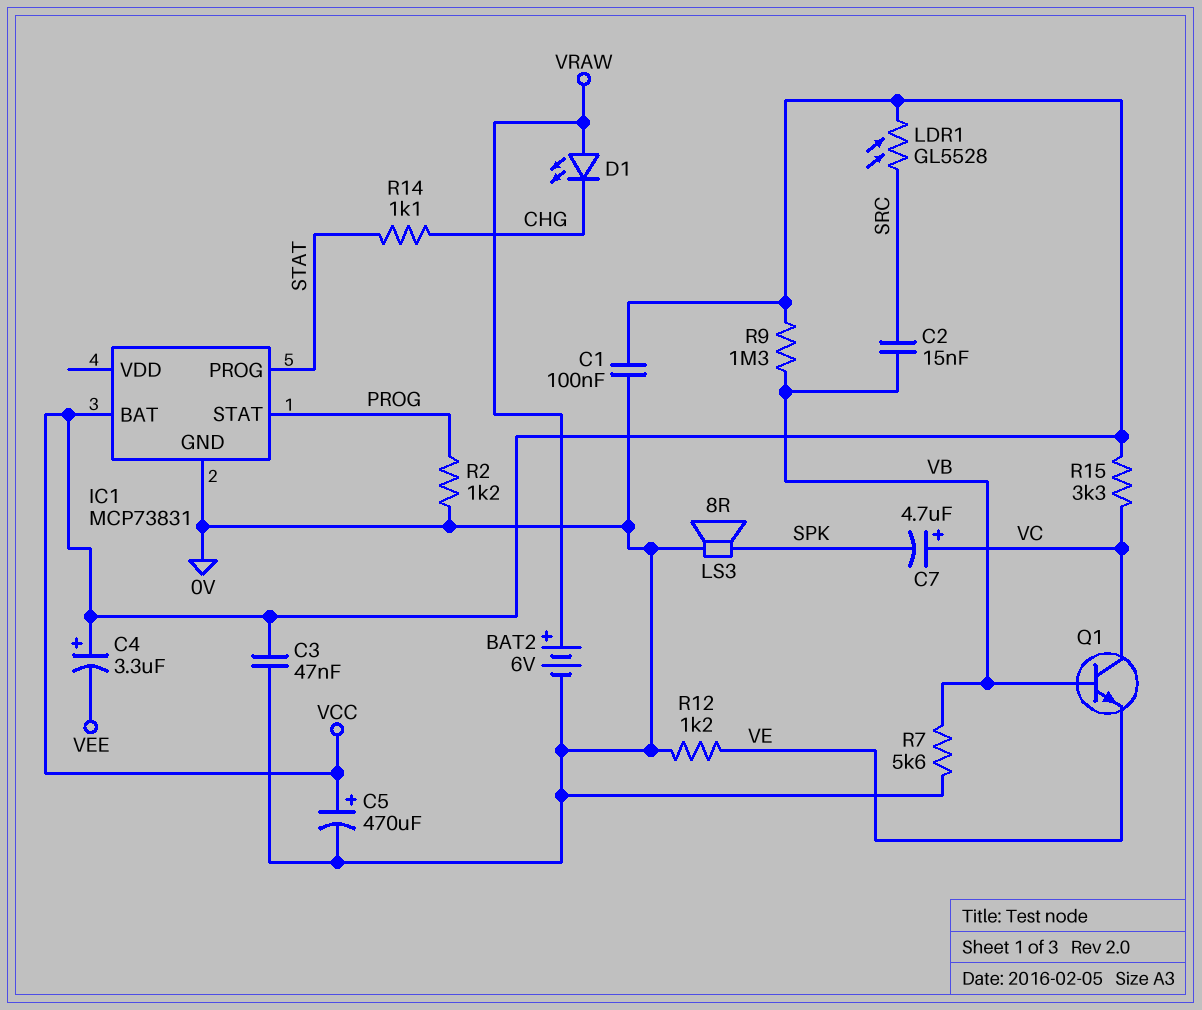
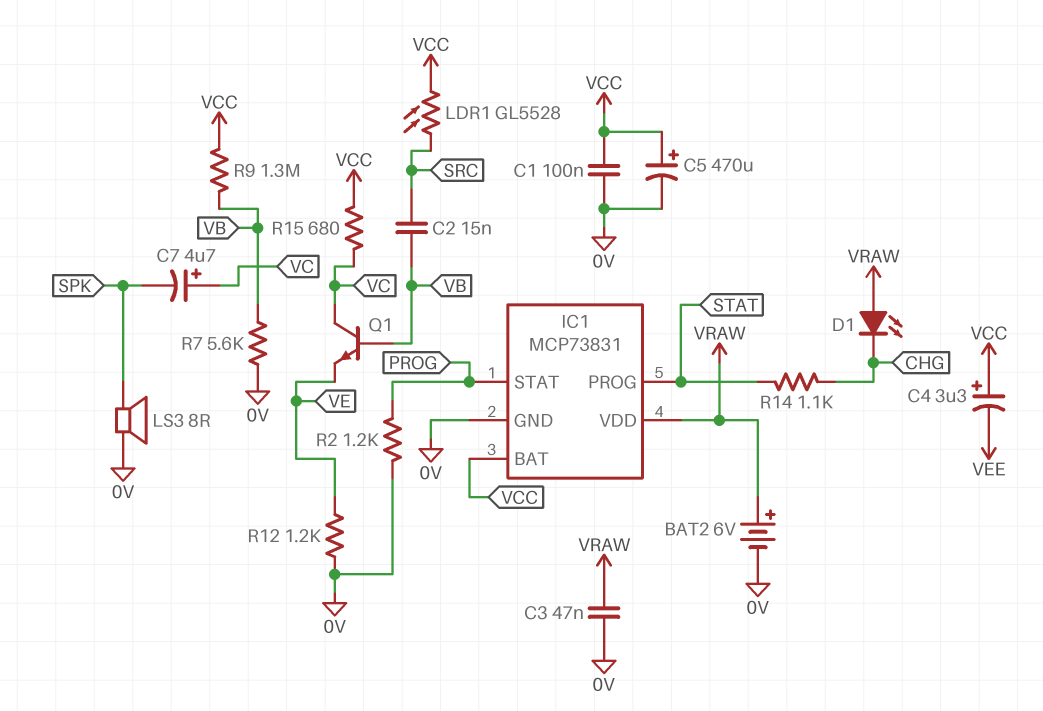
C3: 47nF (0V, VCC) -> 47nF (0V, VRAW)
IC1 pin VDD: none -> VRAW
R15: 3.3k (VC, VCC) -> 680 (VC, VCC)

